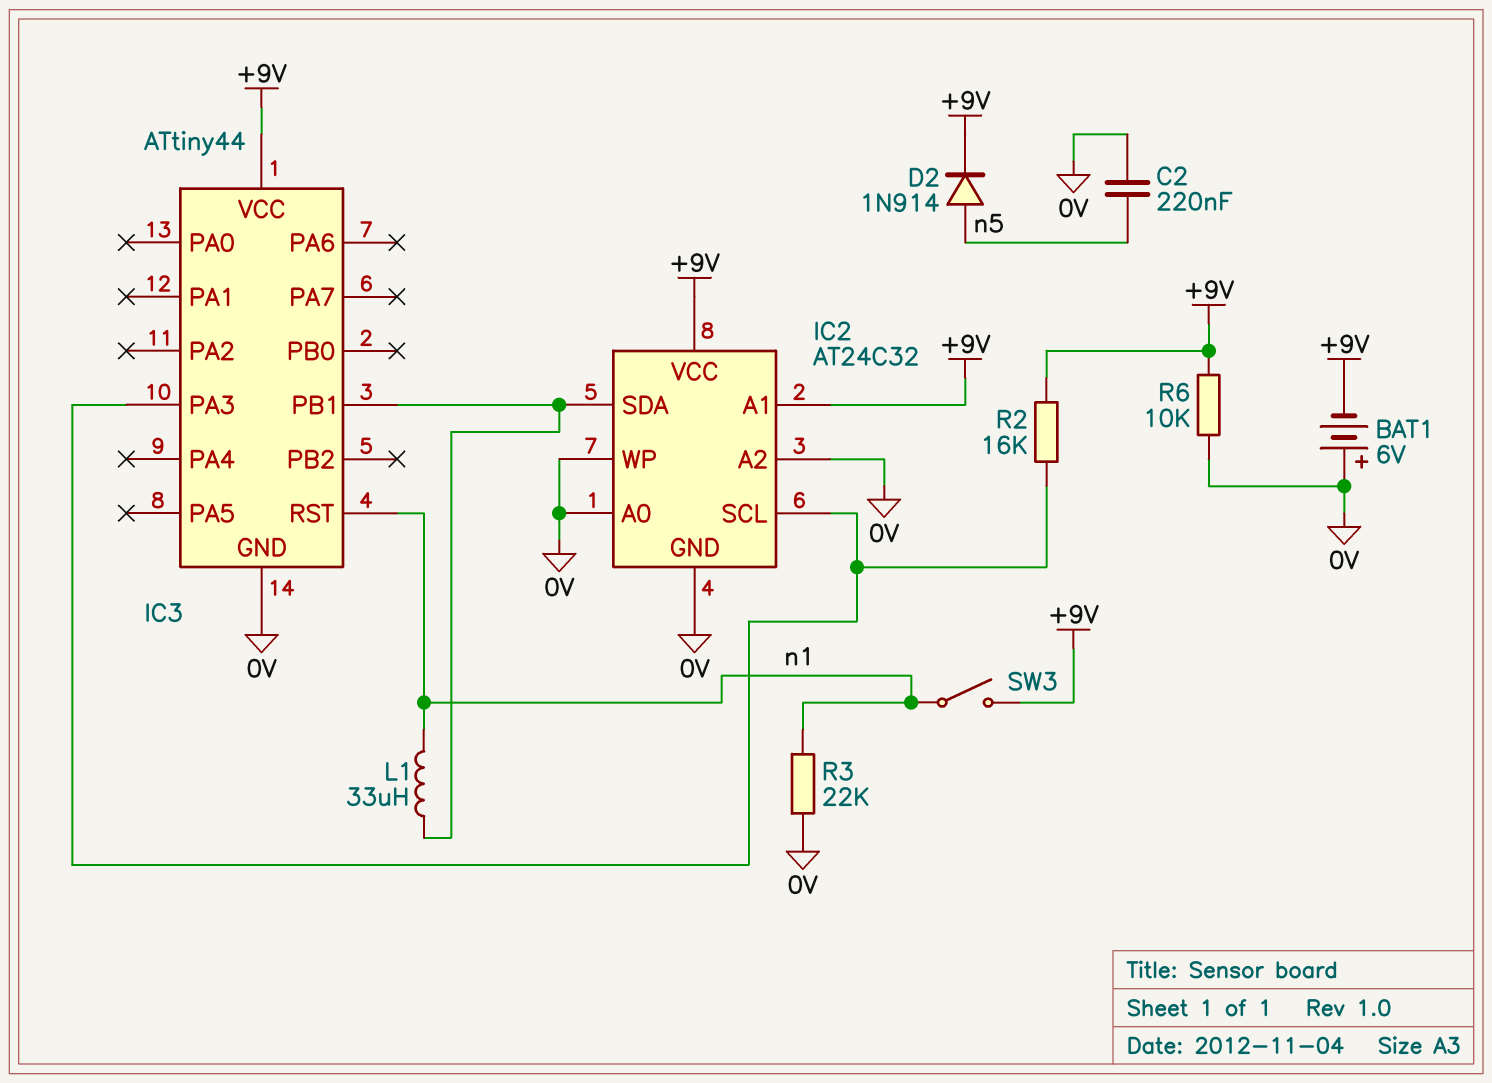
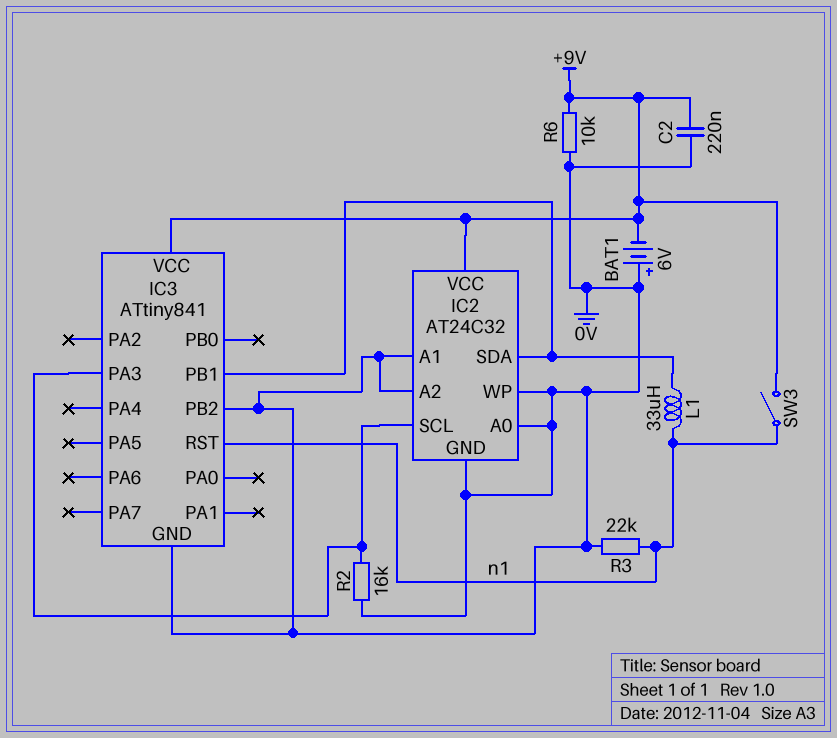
C2: 220nF (0V, n5) -> 220nF (+9V, 0V)
D2: diode 1N914 (A n5, K +9V) -> none
IC2 pin A1: +9V -> 0V
IC3: ATtiny44 -> ATtiny841
IC3 pin PB2: none -> 0V
R2: 16k (+9V, IC2/SCL) -> 16k (0V, IC2/SCL)

